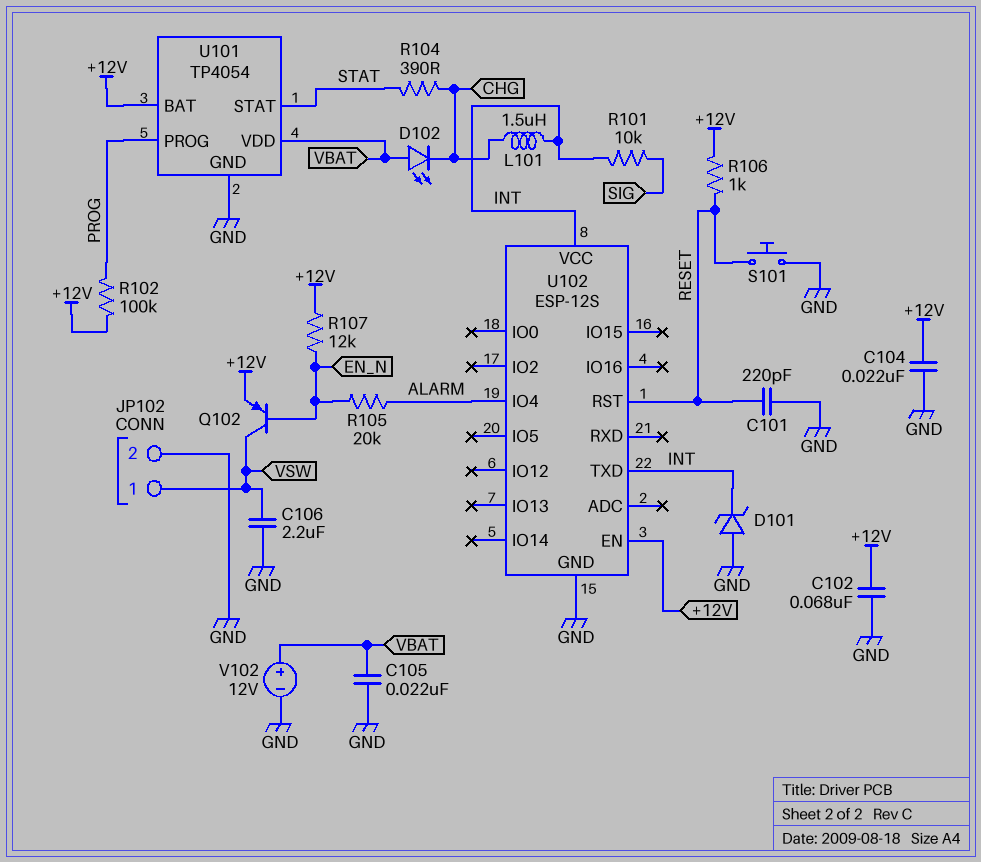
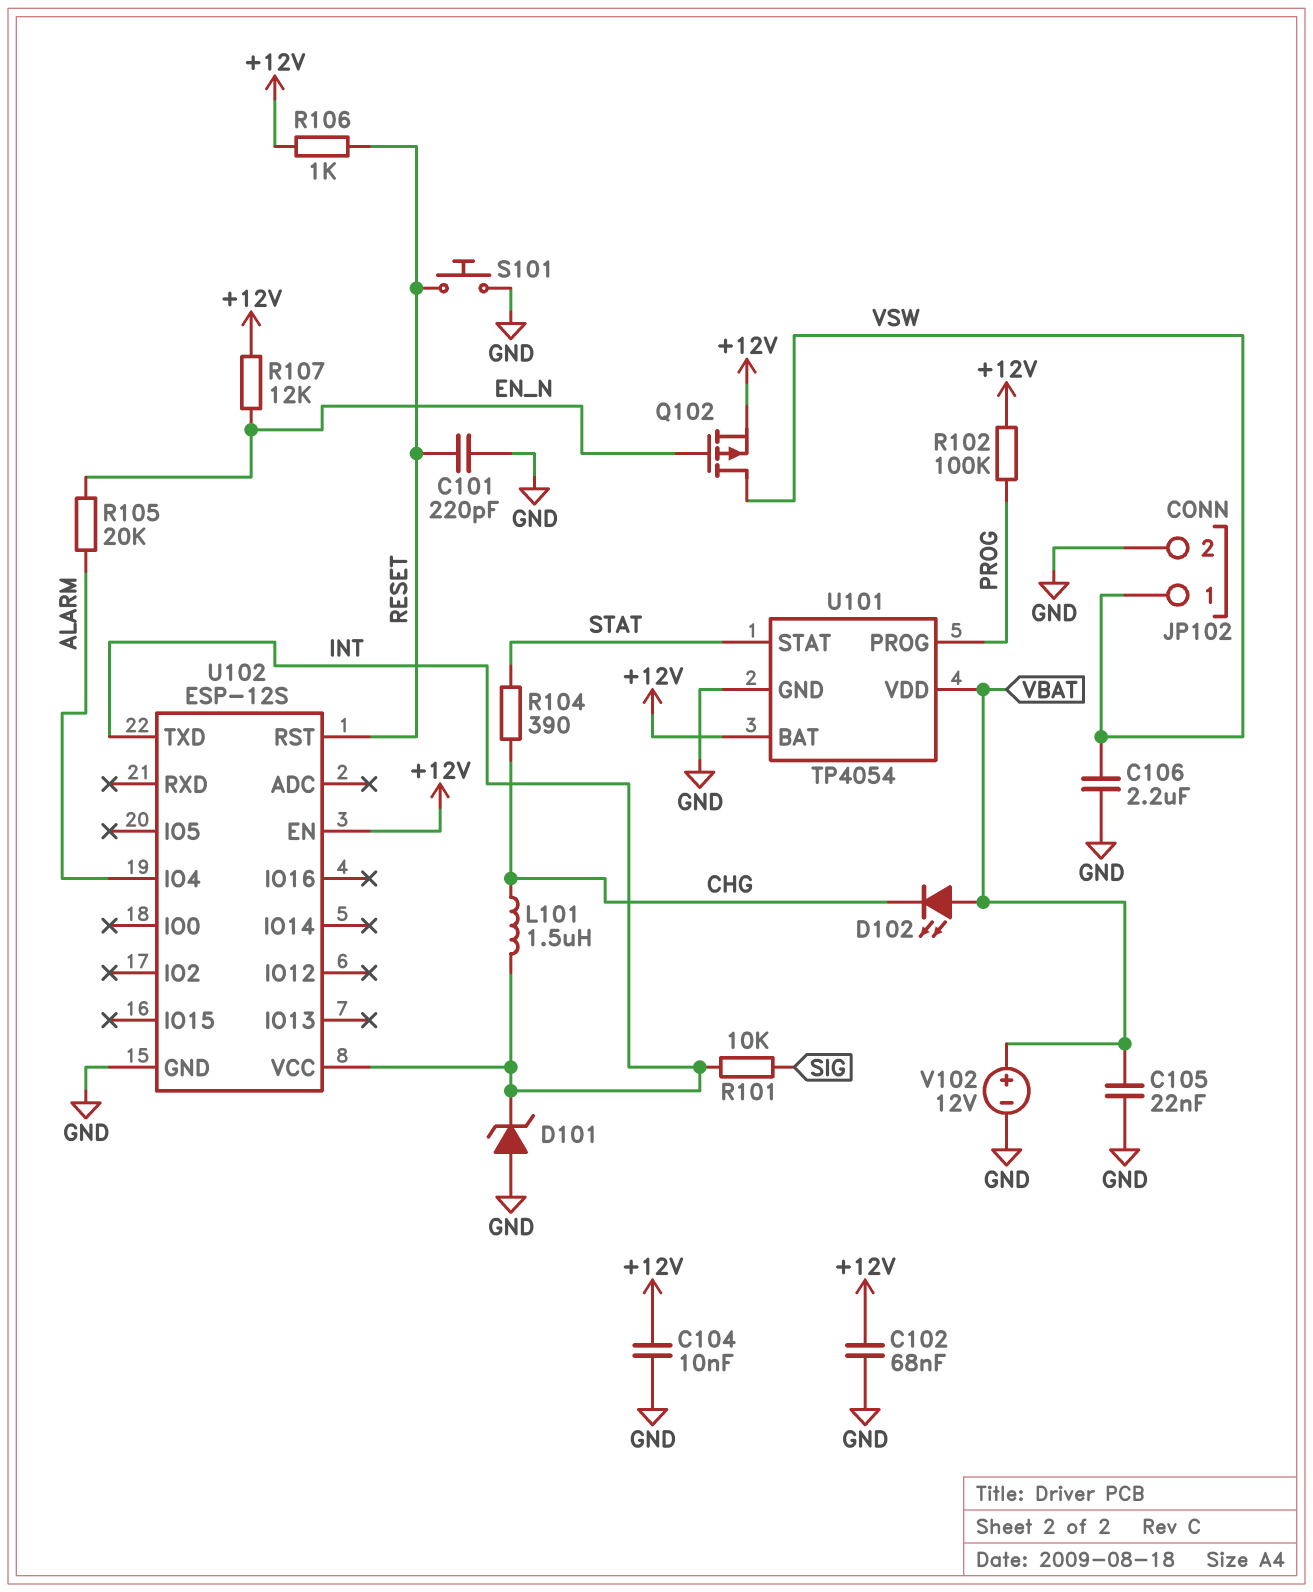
C104: 22nF (+12V, GND) -> 10nF (+12V, GND)
Q102: PNP (B EN_N, C VSW, E +12V) -> PMOS (G EN_N, D VSW, S +12V)

